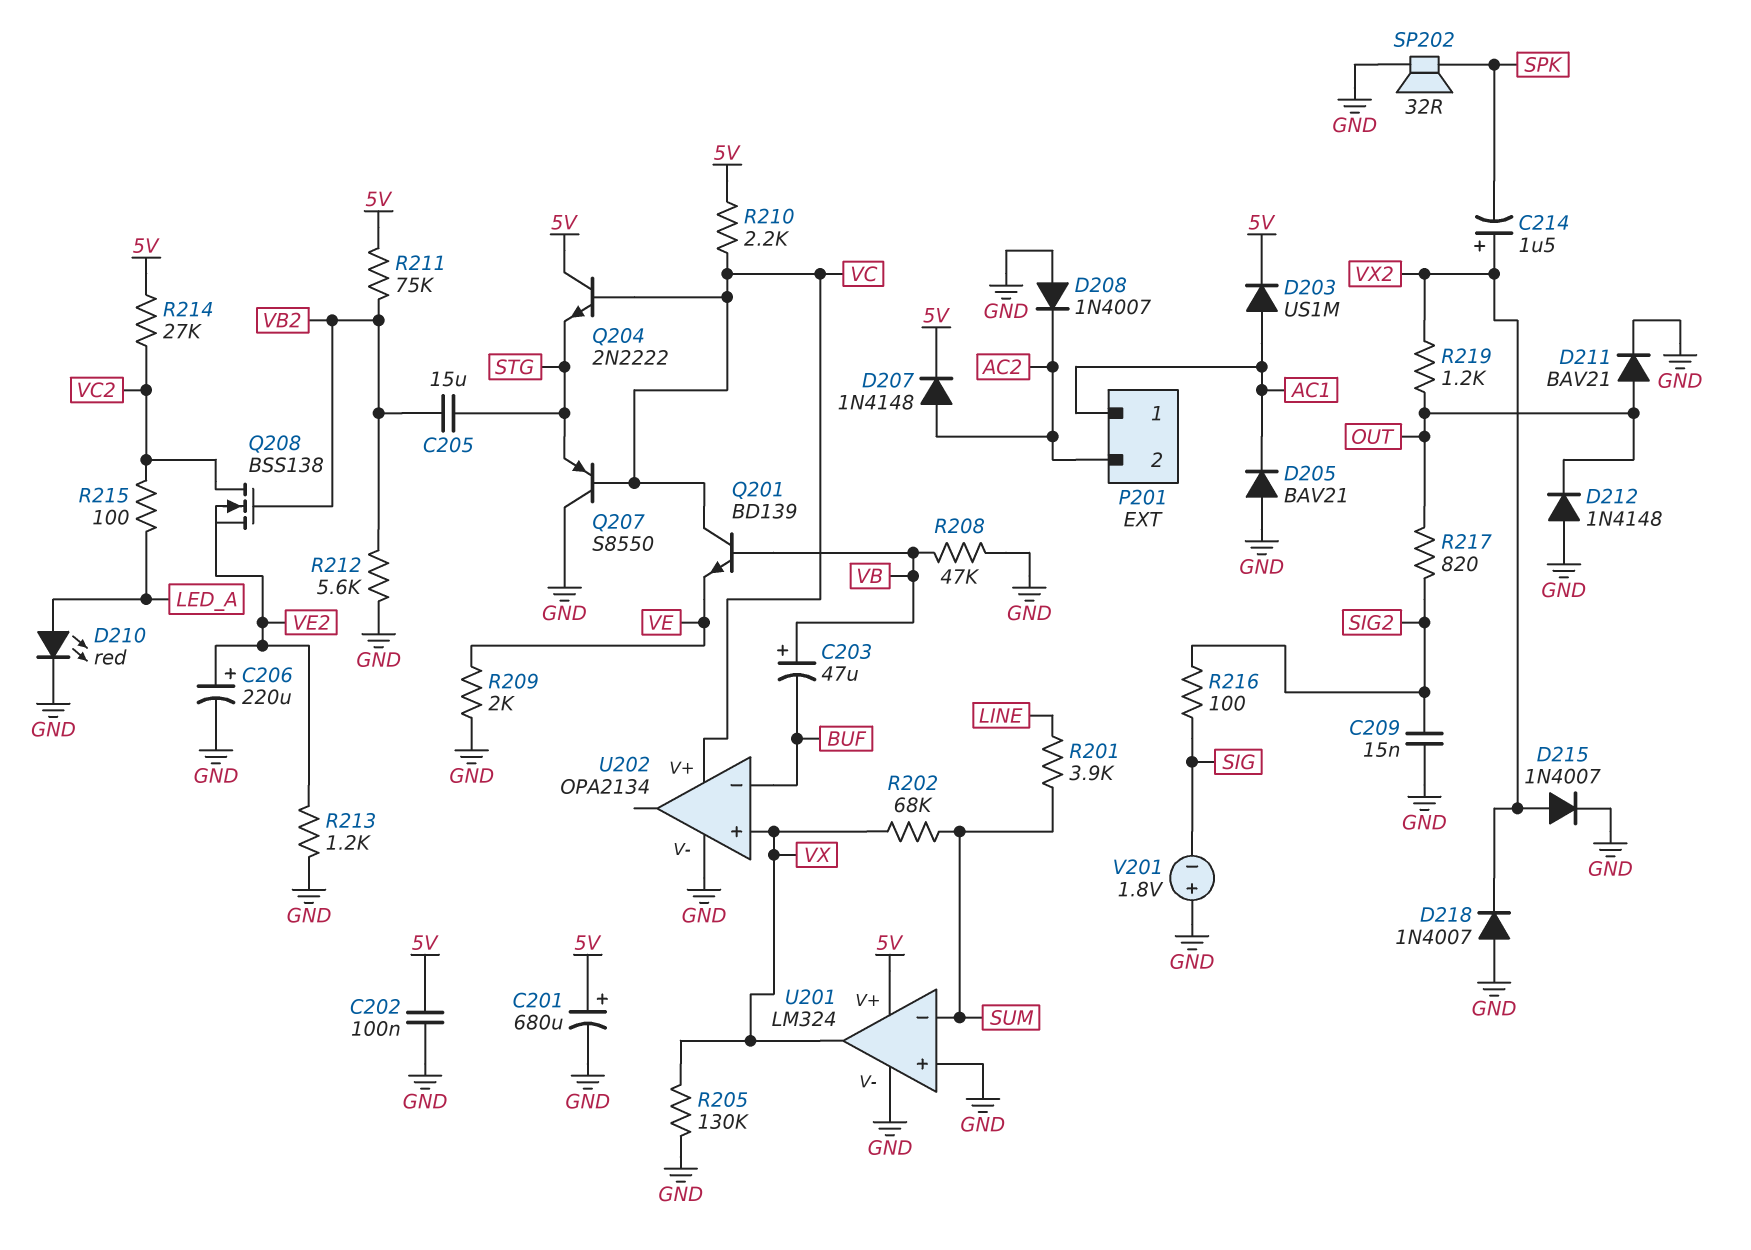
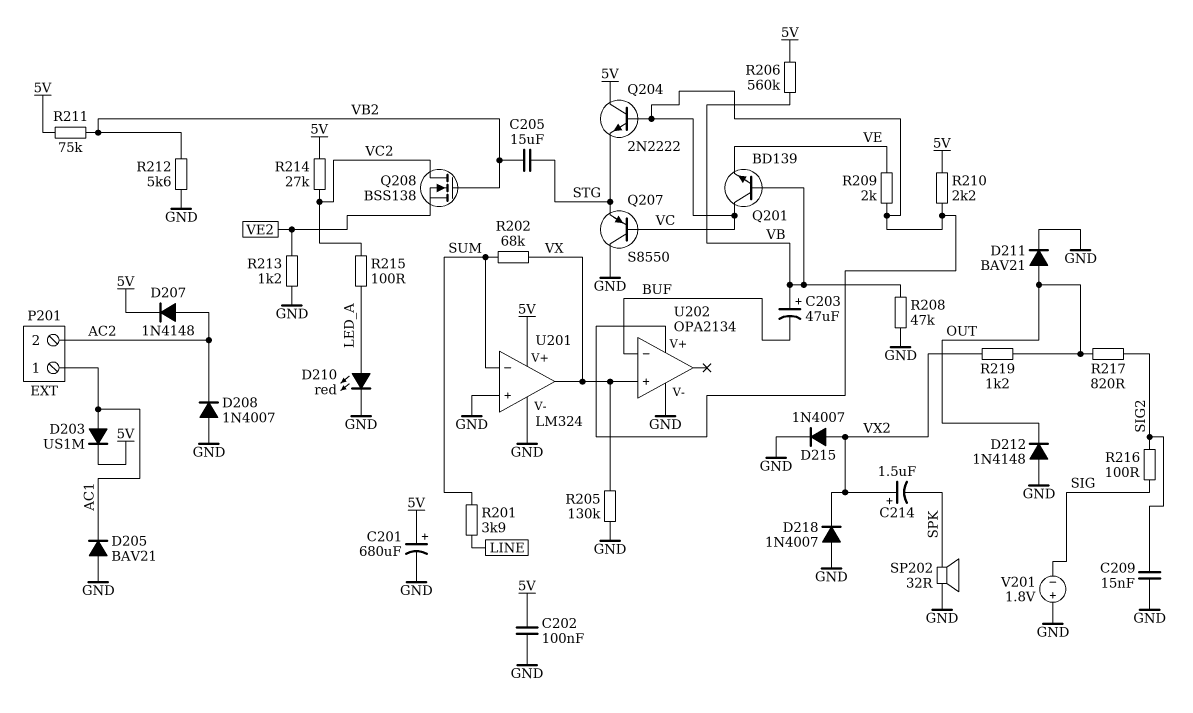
C206: 220uF (plus VE2, minus GND) -> none
R206: none -> 560k (5V, VB)
R209: 2k (GND, VE) -> 2k (VC, VE)

